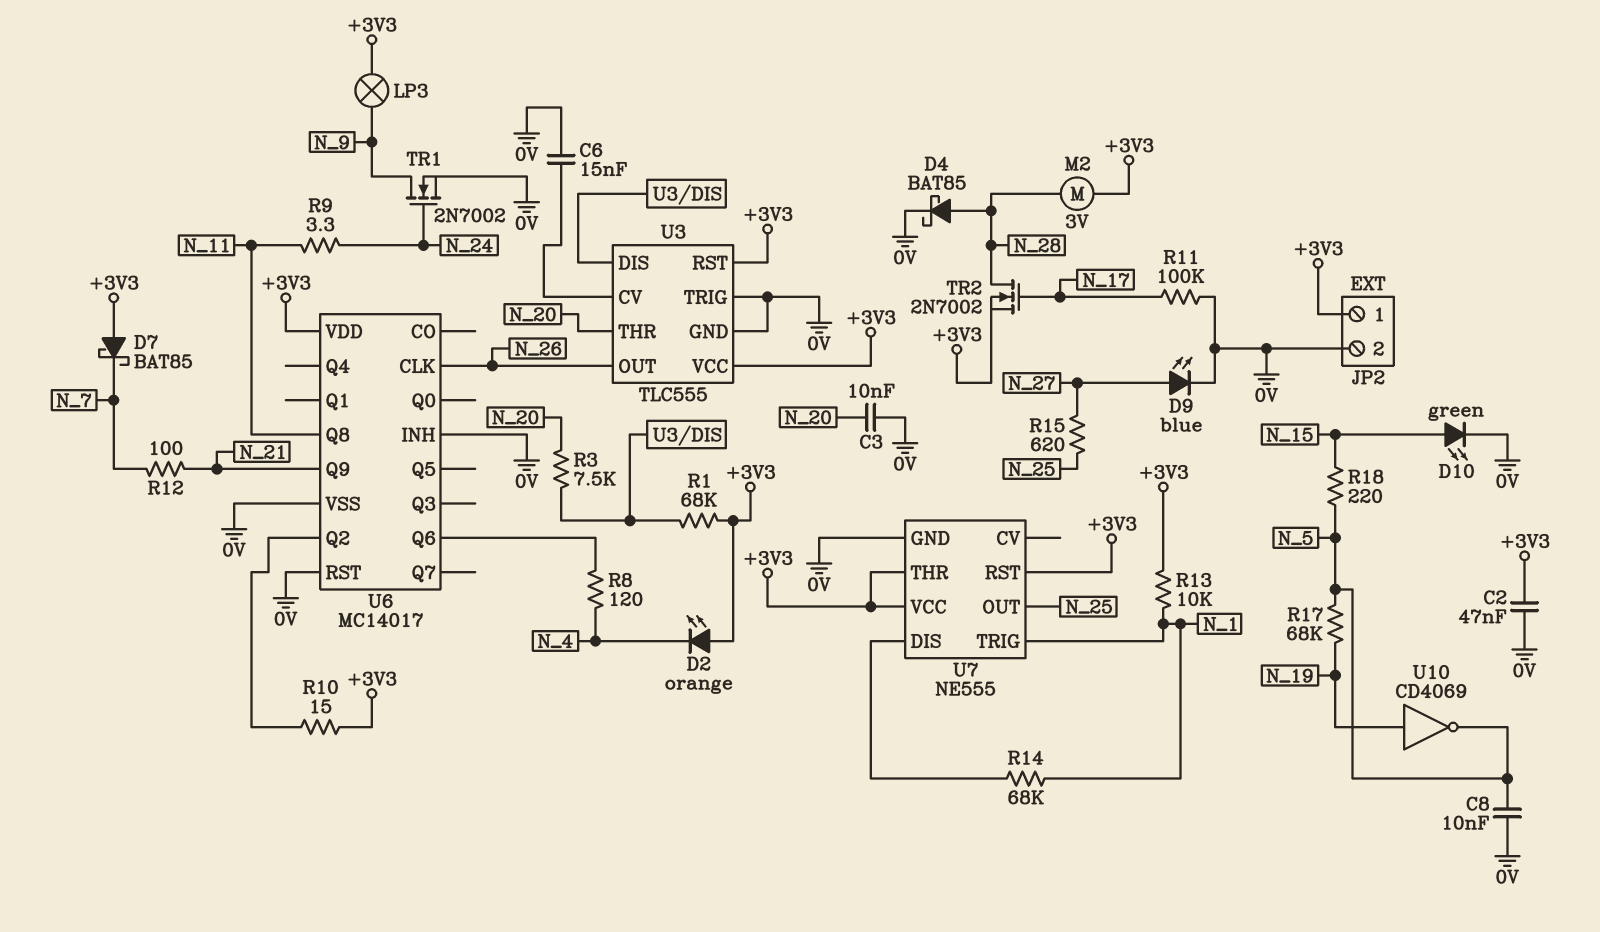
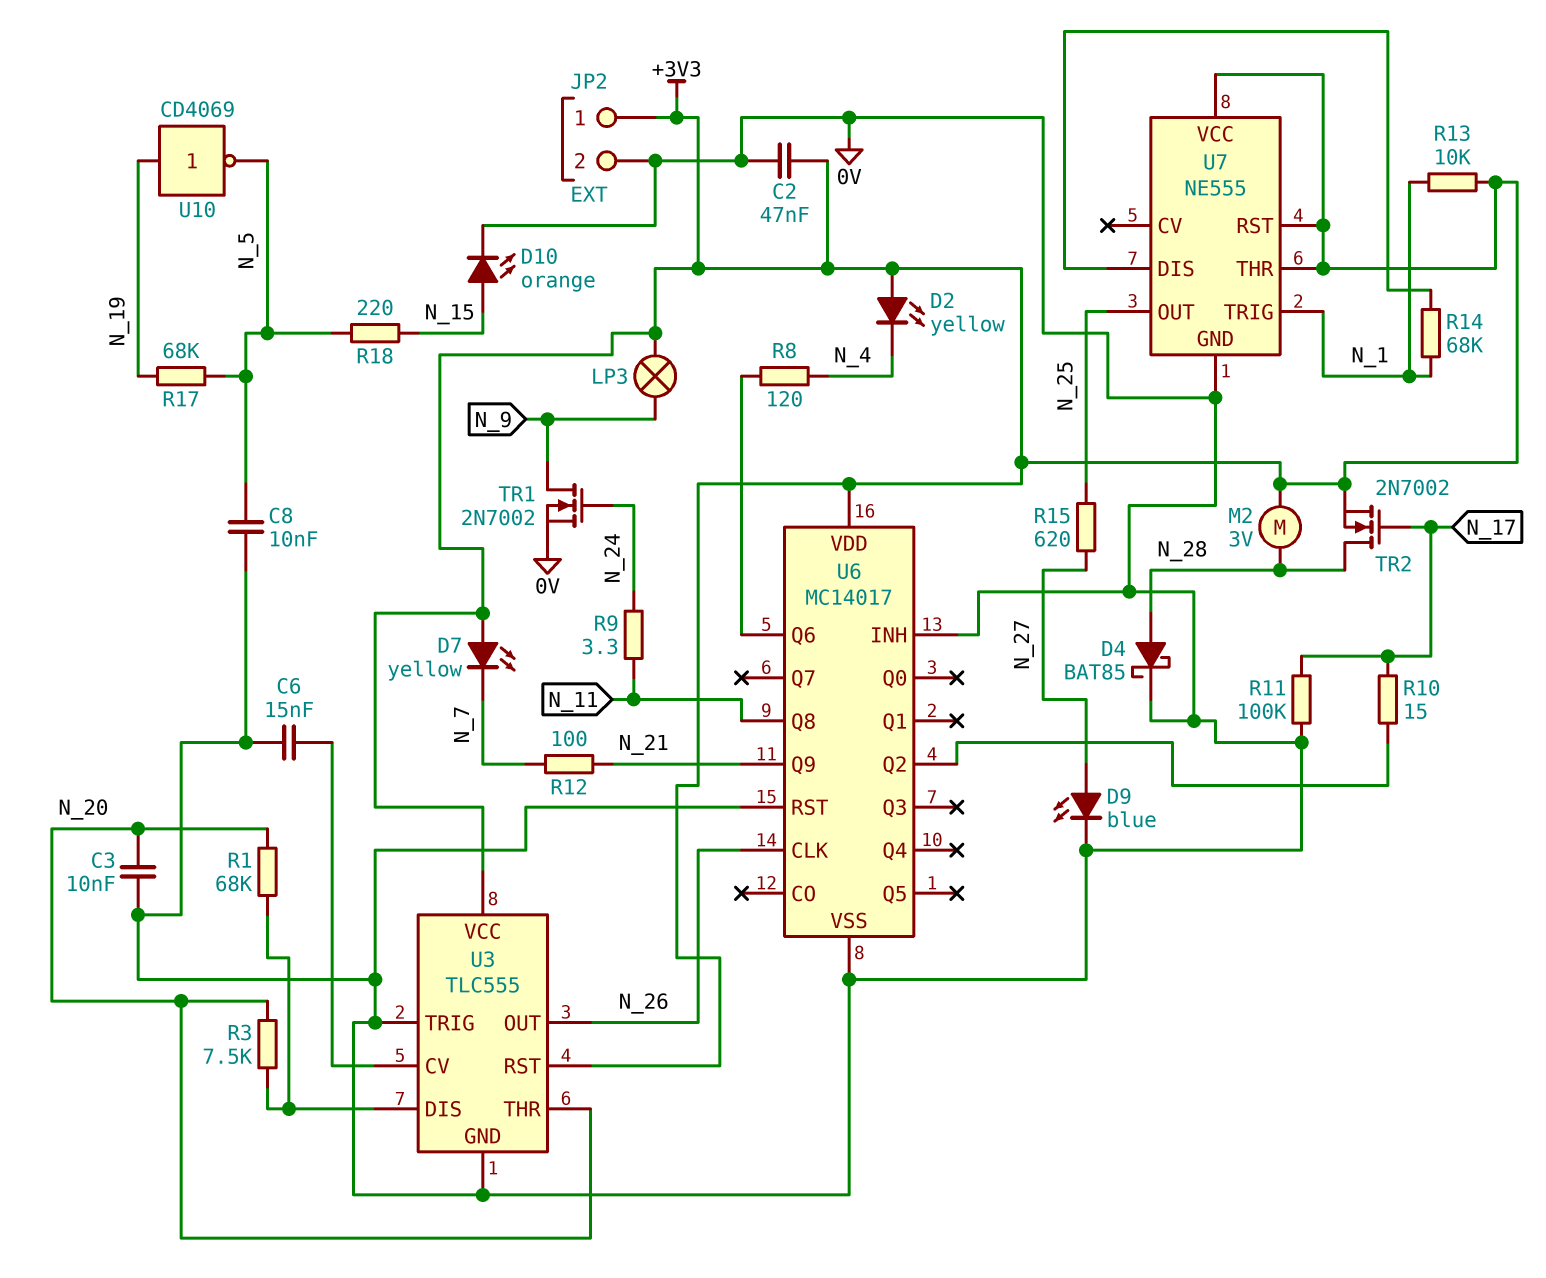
D2: LED orange (A +3V3, K N_4) -> LED yellow (A +3V3, K N_4)
D7: schottky BAT85 (A +3V3, K N_7) -> LED yellow (A +3V3, K N_7)
D10: LED green (A N_15, K 0V) -> LED orange (A N_15, K 0V)
R1: 68k (+3V3, U3/DIS) -> 68k (N_20, U3/DIS)
R10: 15 (+3V3, U6/Q2) -> 15 (N_17, U6/Q2)

